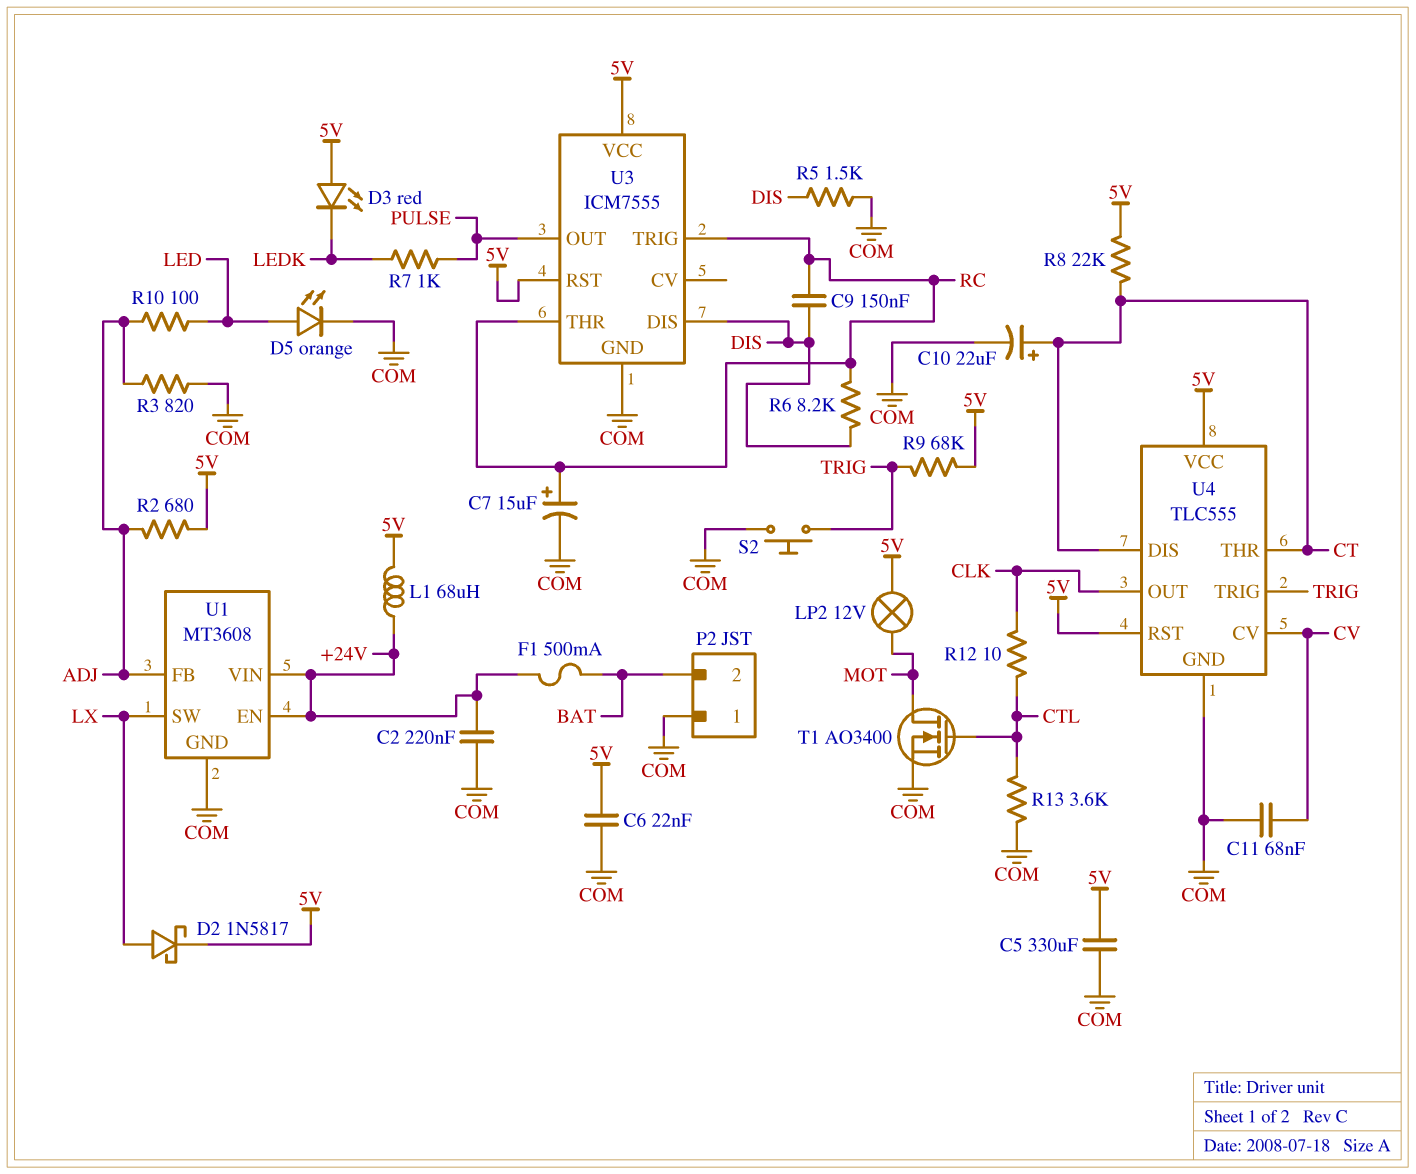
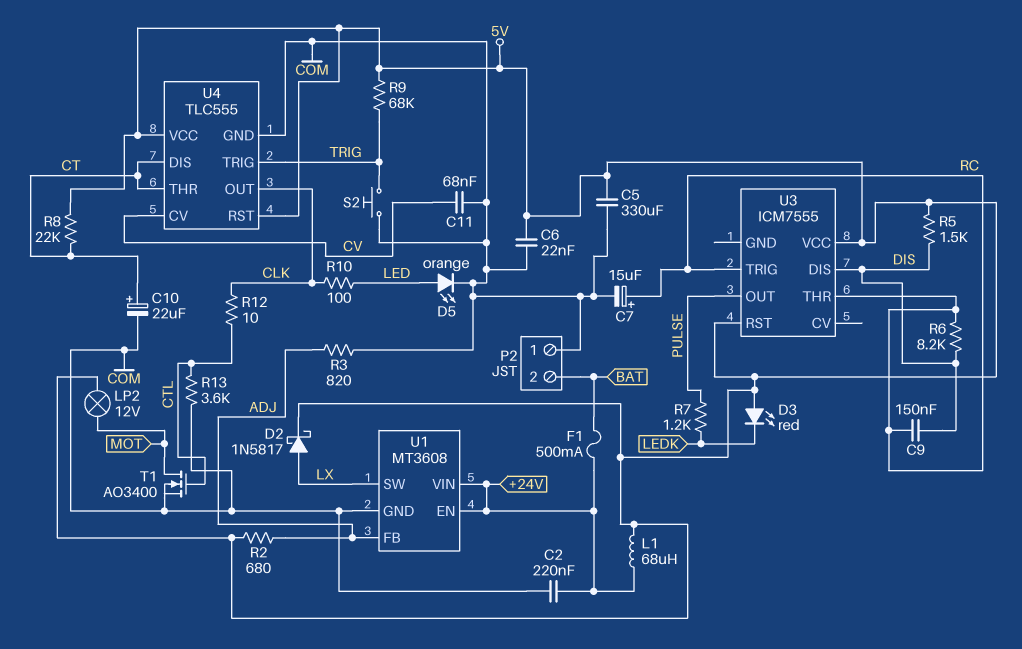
R5: 1.5k (COM, DIS) -> 1.5k (5V, DIS)
R7: 1k (LEDK, PULSE) -> 1.2k (LEDK, PULSE)
R10: 100 (ADJ, LED) -> 100 (CLK, LED)
U3 pin GND: COM -> none

